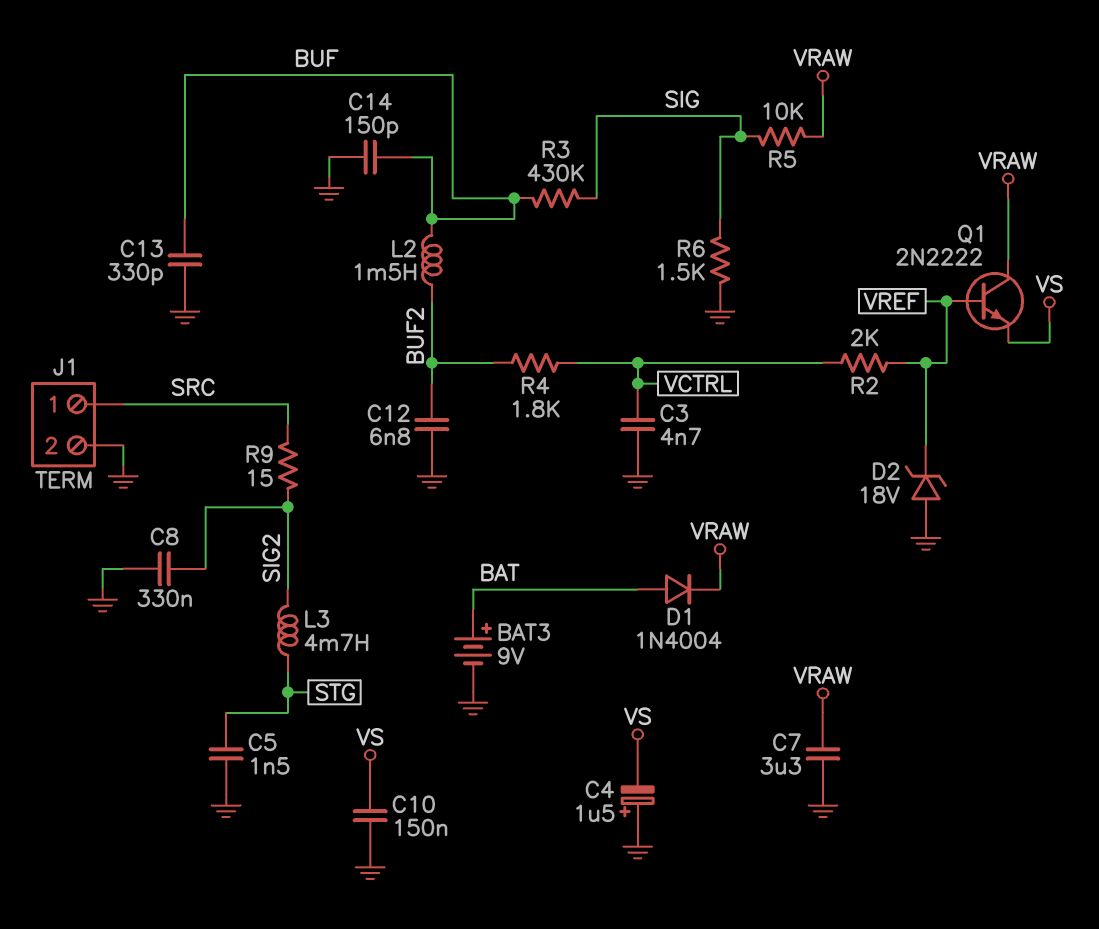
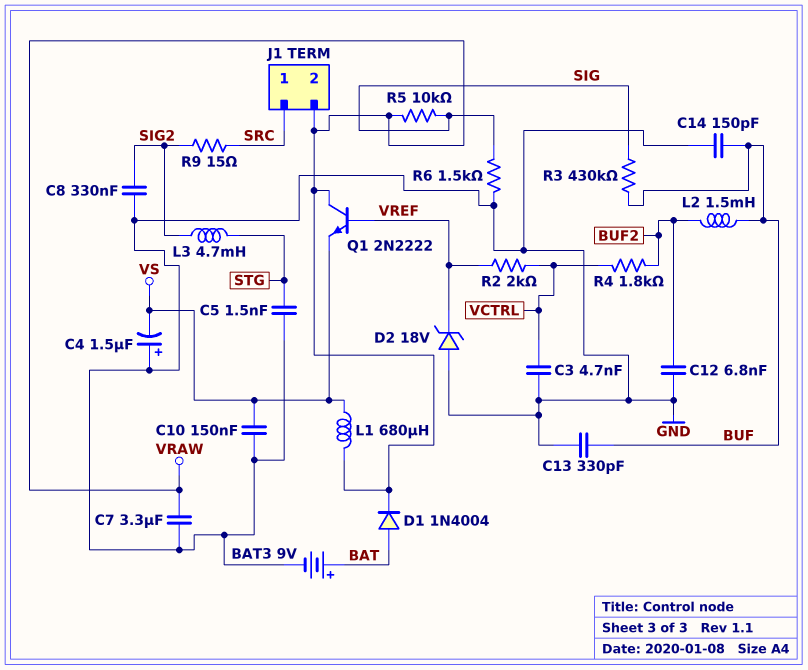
J1 pin 2: GND -> VRAW
L1: none -> 680uH (VRAW, VS)

